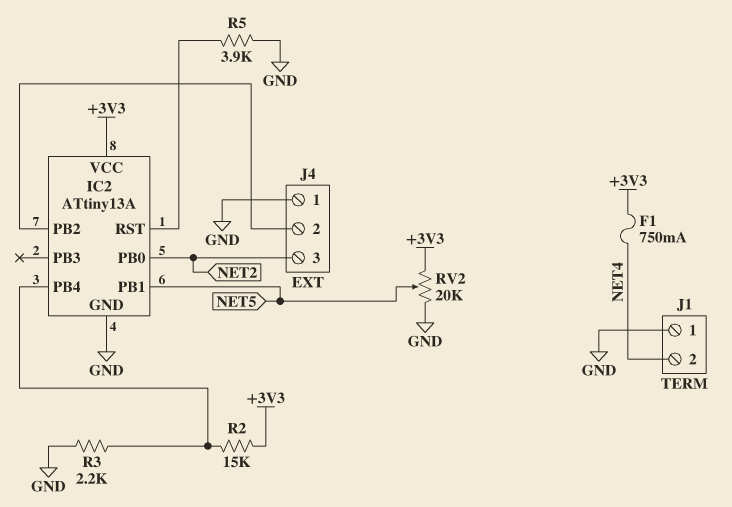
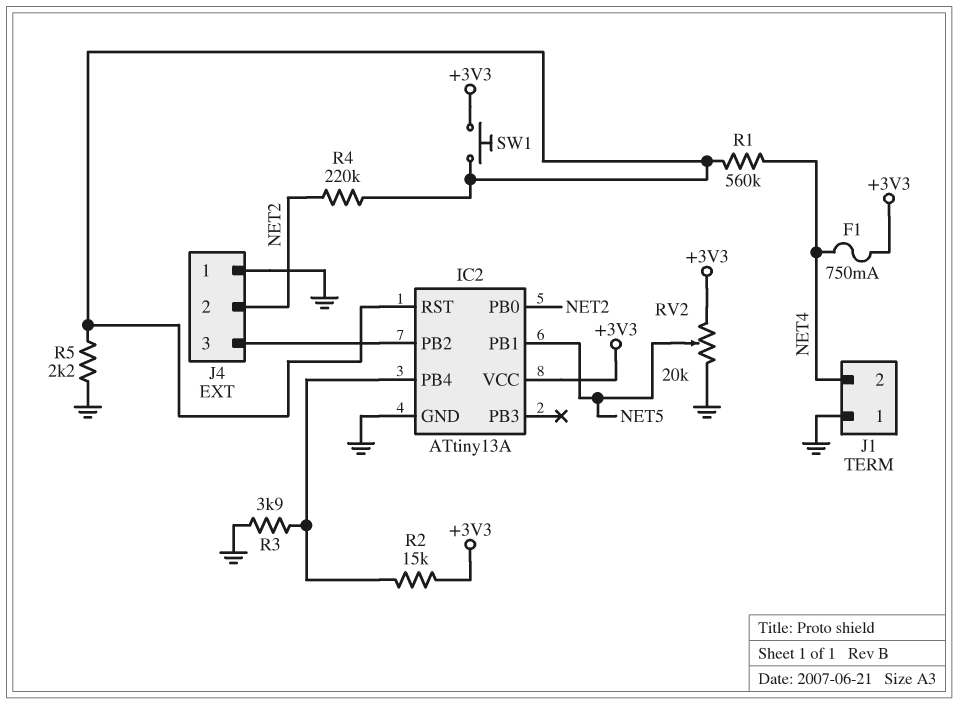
J4 pin 2: IC2/PB2 -> NET2
J4 pin 3: NET2 -> IC2/PB2
R1: none -> 560k (IC2/RST, NET4)
R3: 2.2k (GND, IC2/PB4) -> 3.9k (GND, IC2/PB4)
R4: none -> 220k (IC2/RST, NET2)
R5: 3.9k (GND, IC2/RST) -> 2.2k (GND, IC2/RST)
SW1: none -> button (+3V3, IC2/RST)

